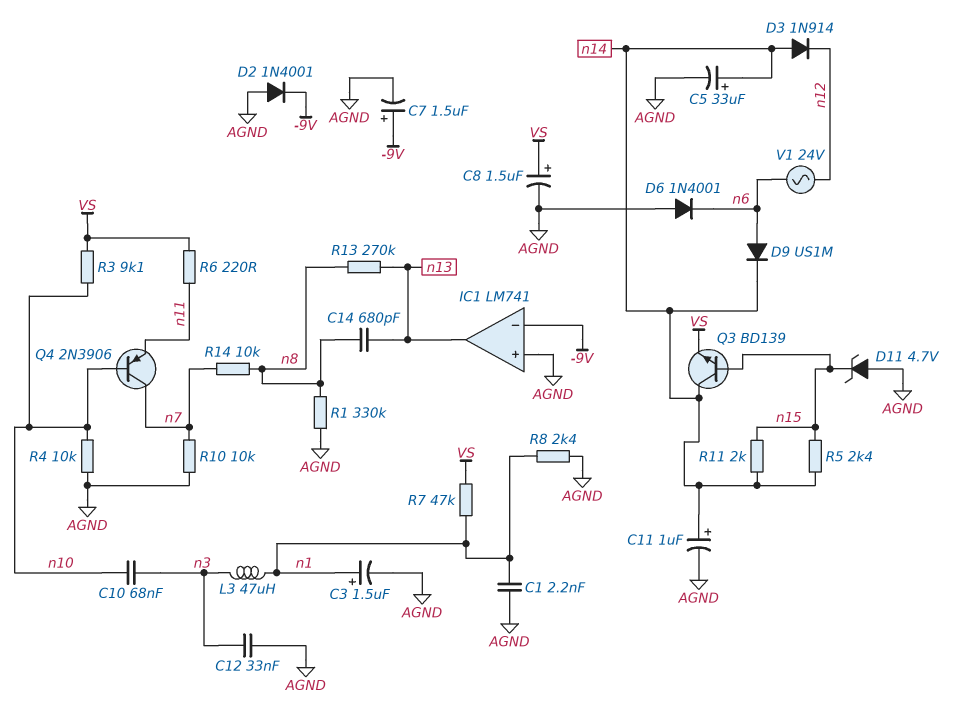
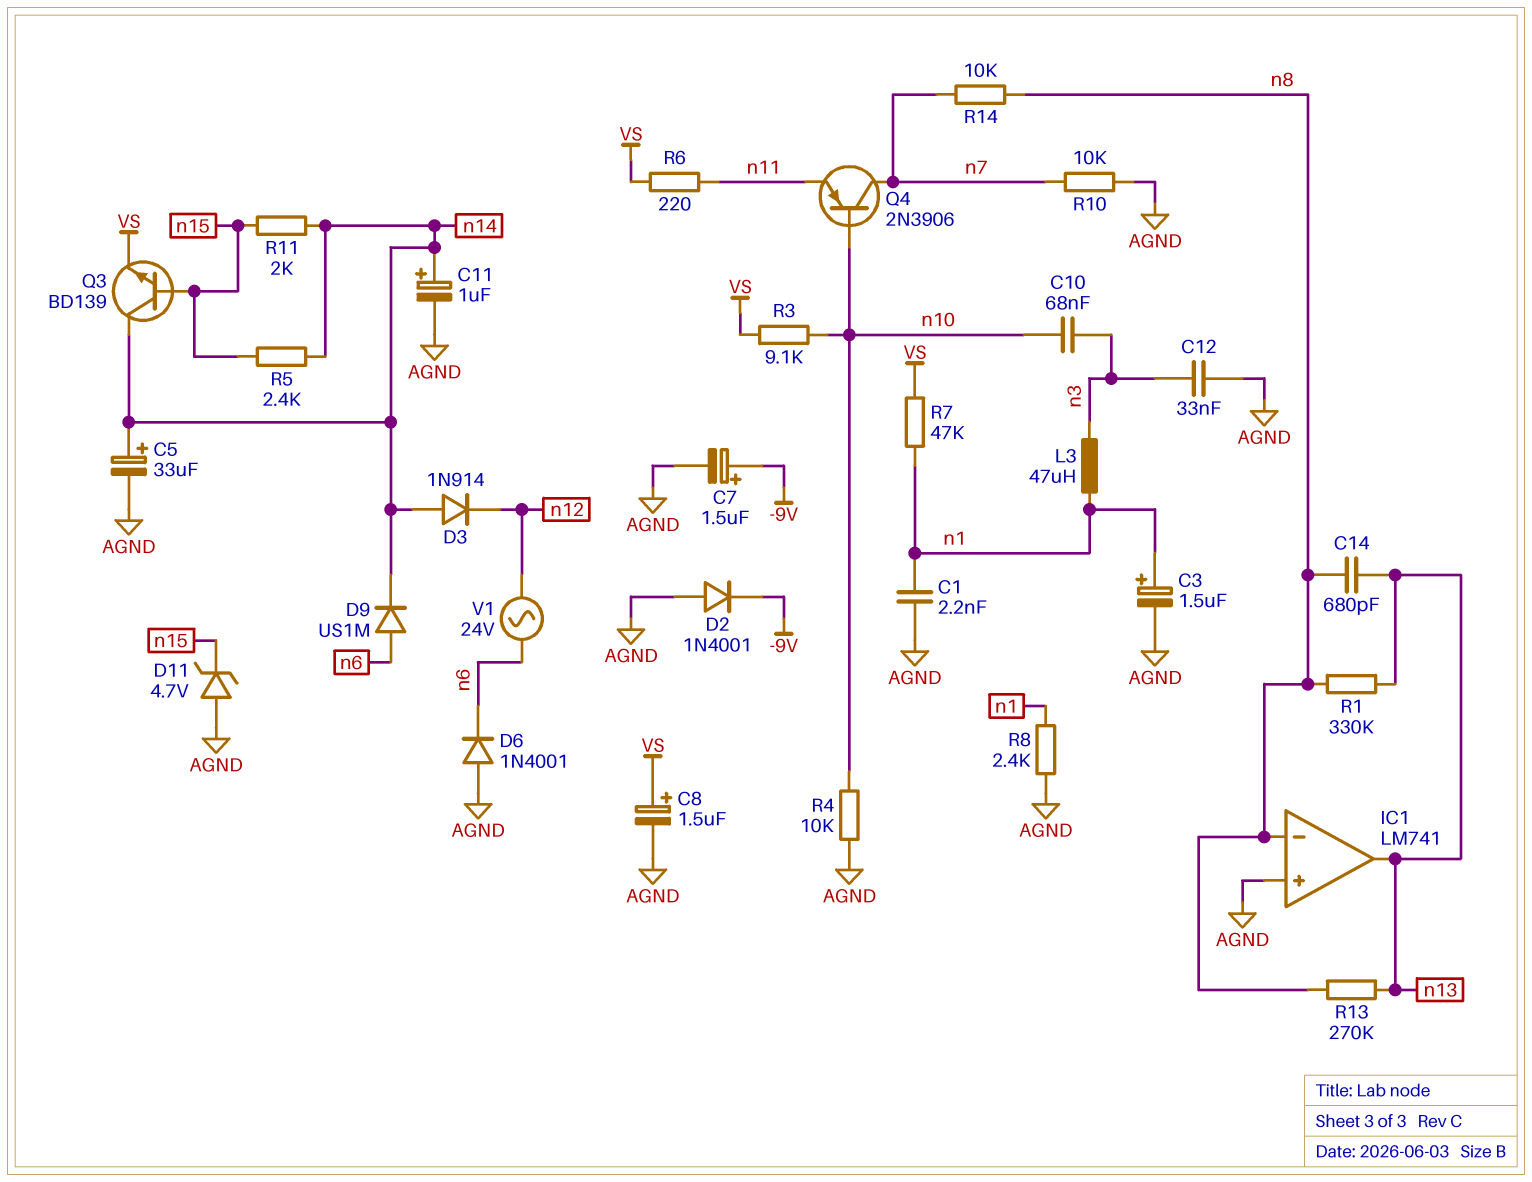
IC1 pin in-: -9V -> n8
R1: 330k (AGND, n8) -> 330k (n8, n13)

